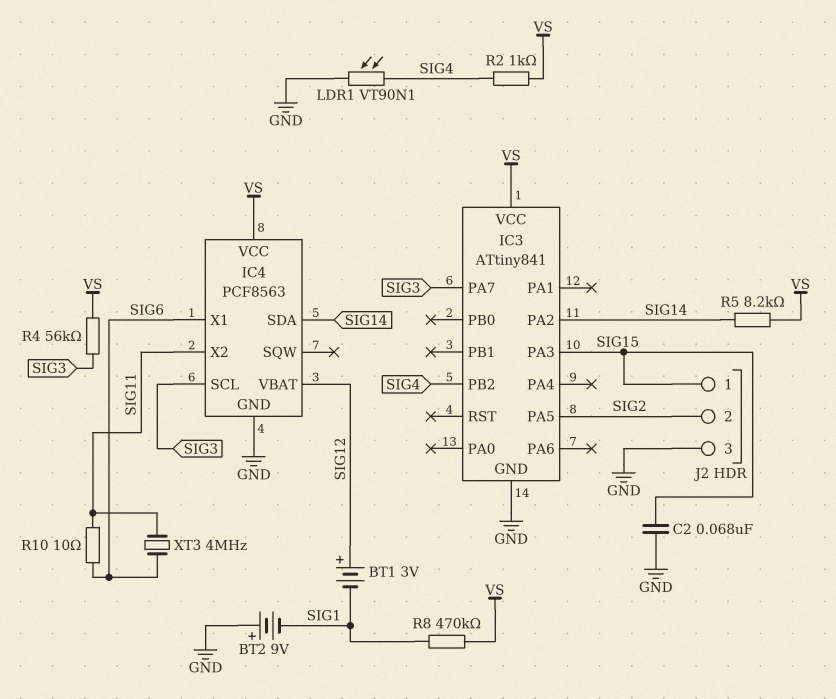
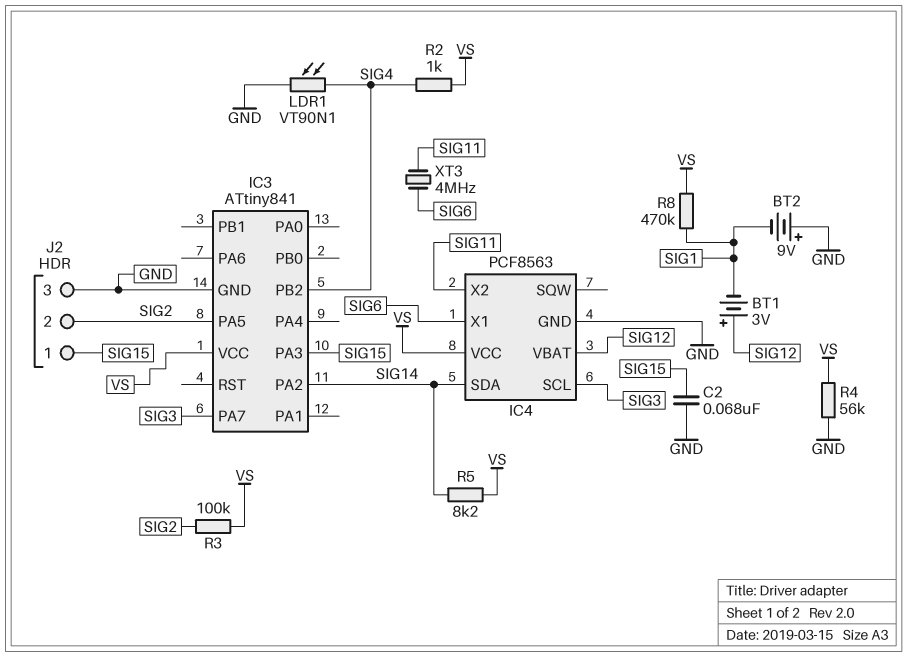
R3: none -> 100k (SIG2, VS)
R4: 56k (SIG3, VS) -> 56k (GND, VS)
R10: 10 (SIG6, SIG11) -> none

